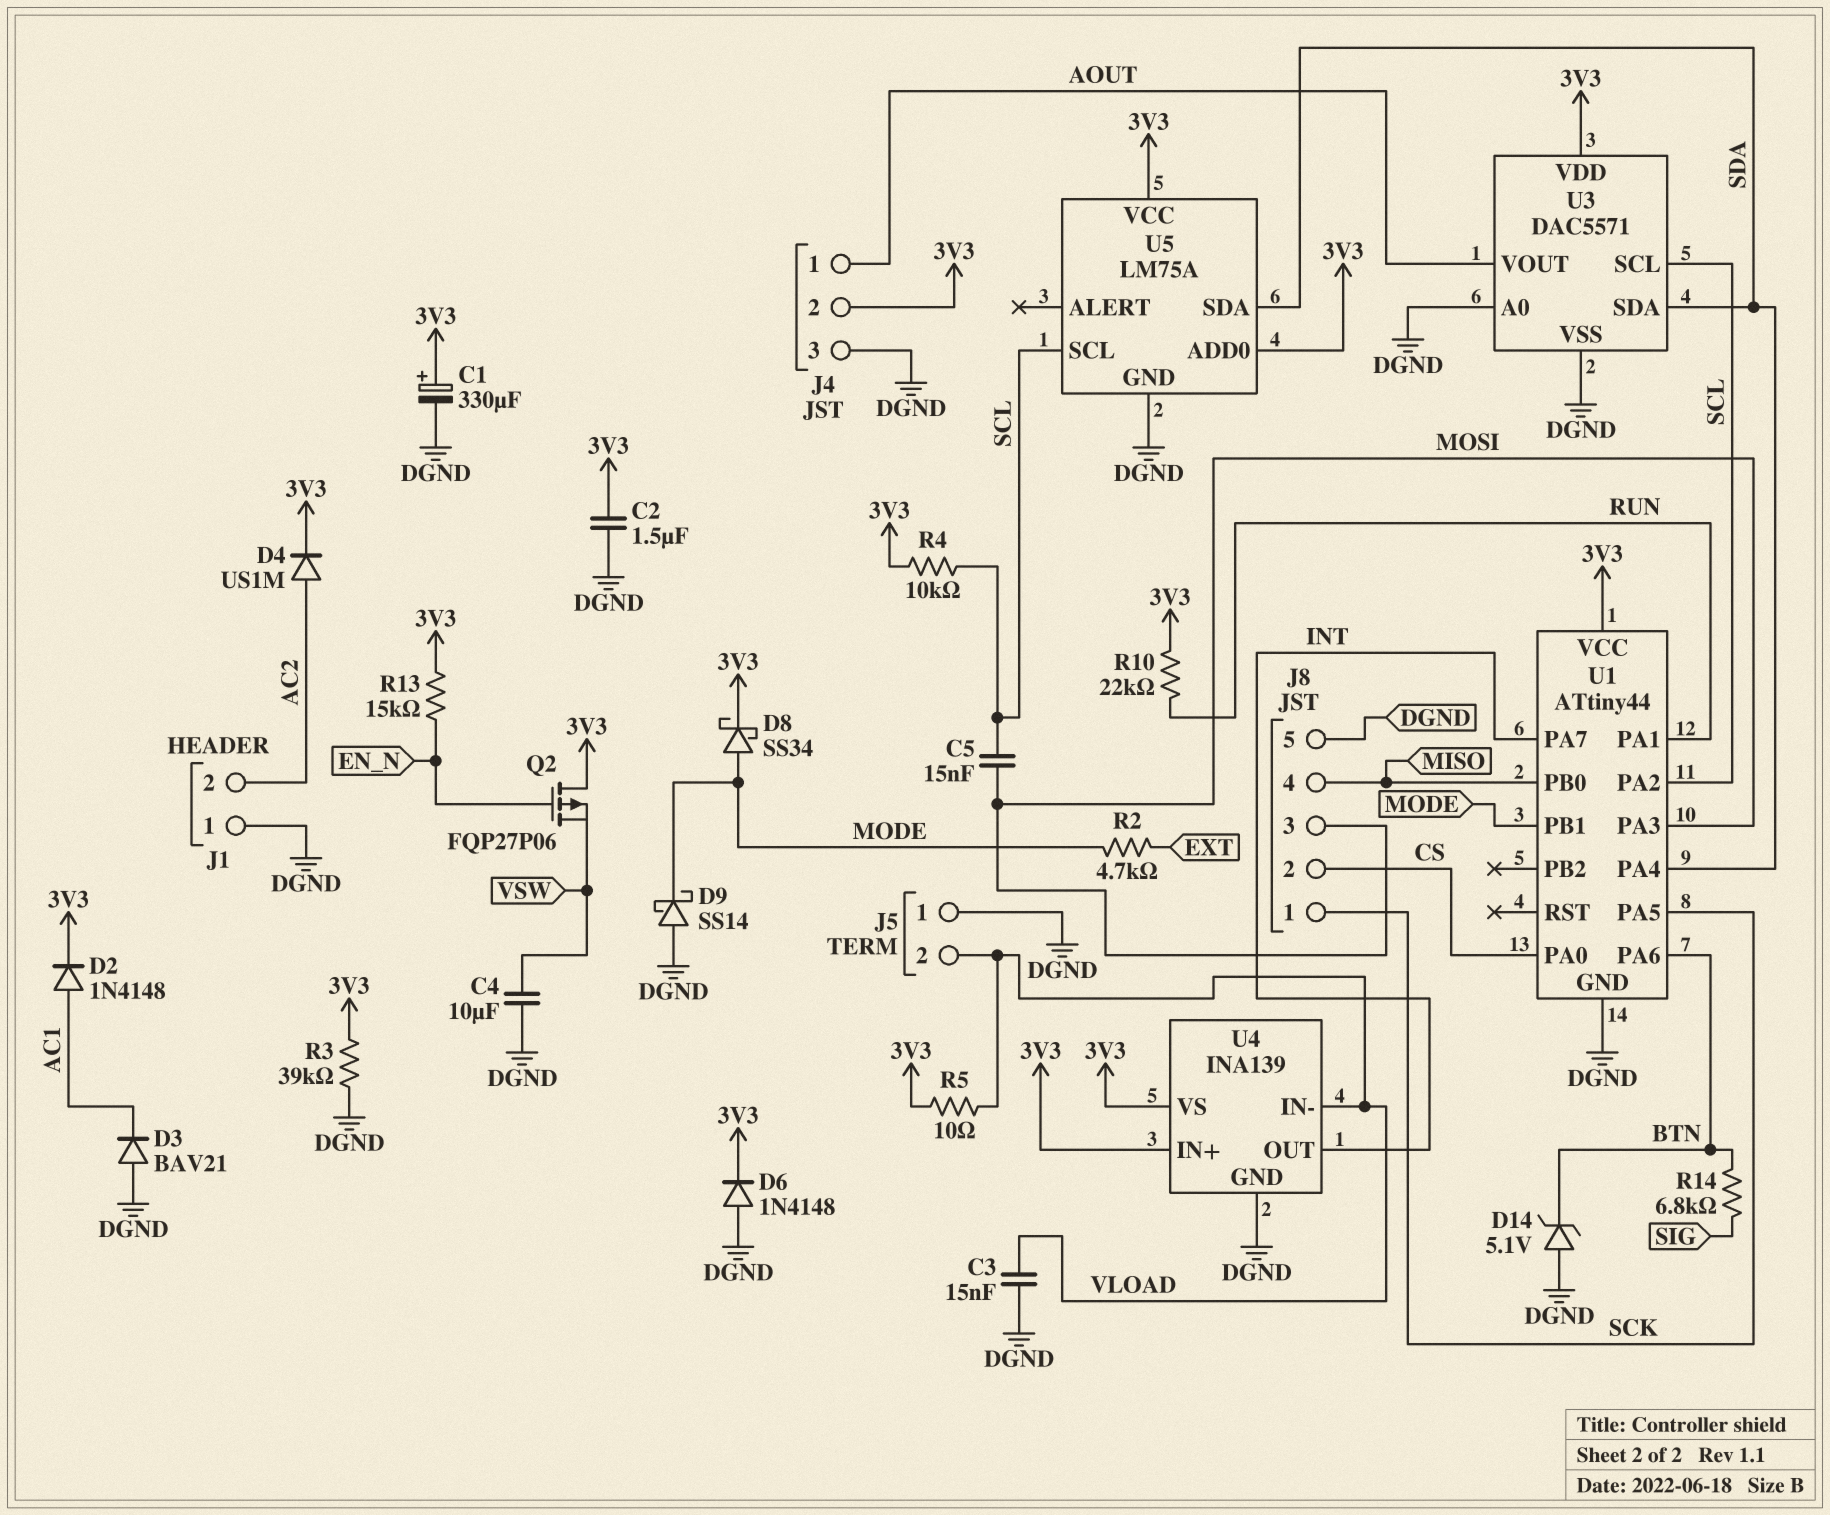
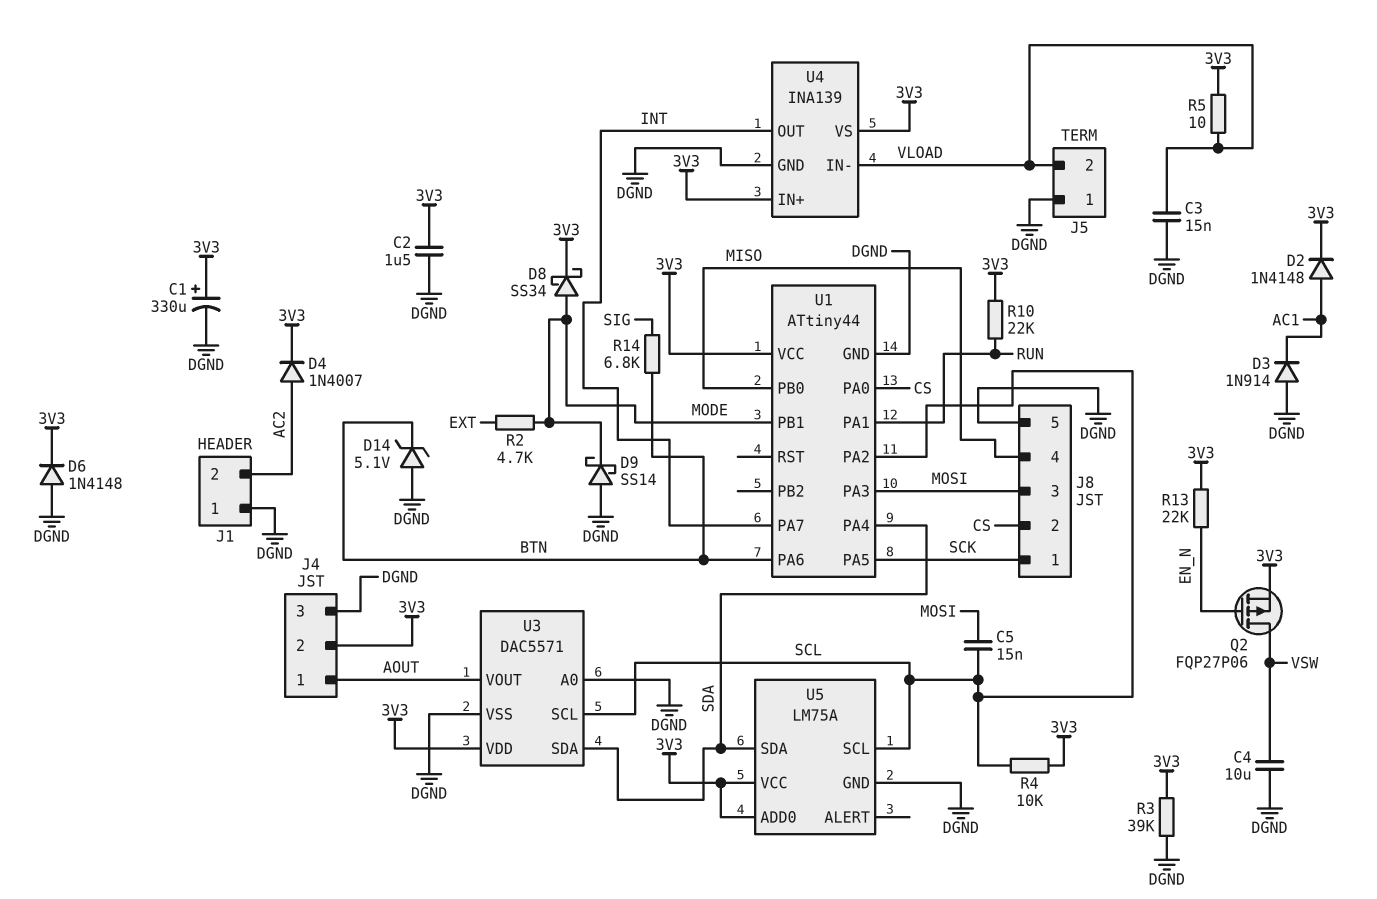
D3: diode BAV21 (A DGND, K AC1) -> diode 1N914 (A DGND, K AC1)
D4: diode US1M (A AC2, K 3V3) -> diode 1N4007 (A AC2, K 3V3)
Q2: PMOS FQP27P06 (G EN_N, D 3V3, S VSW) -> PMOS FQP27P06 (G EN_N, D VSW, S 3V3)
R13: 15k (3V3, EN_N) -> 22k (3V3, EN_N)

